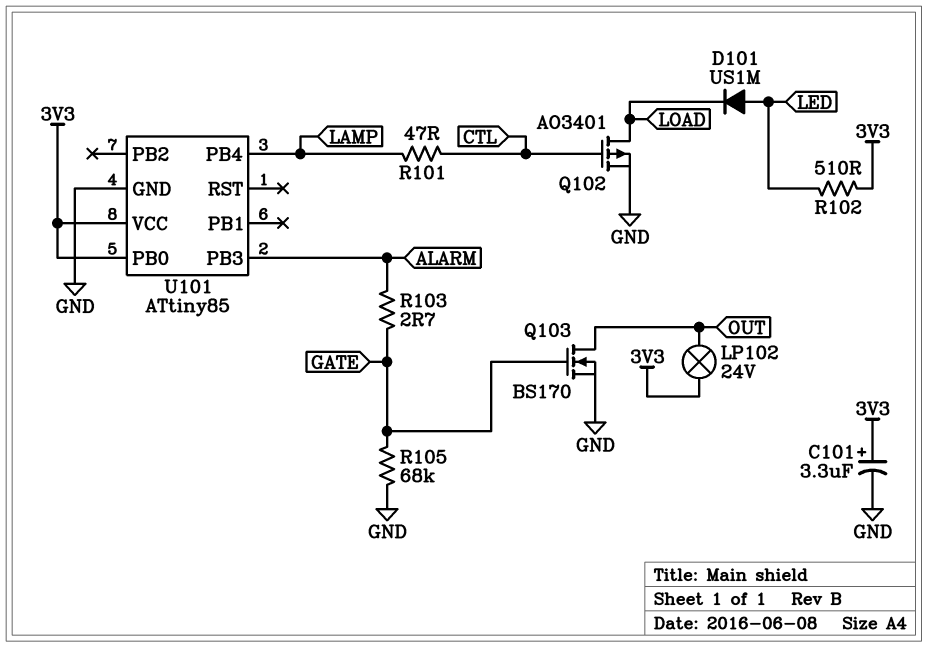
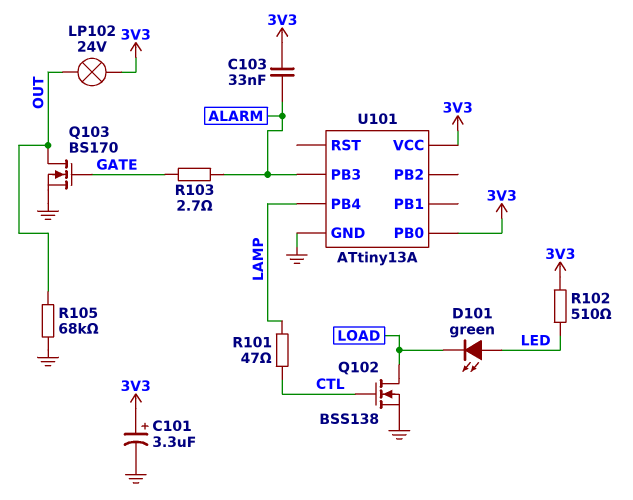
C103: none -> 33nF (3V3, ALARM)
D101: diode US1M (A LED, K LOAD) -> LED green (A LED, K LOAD)
Q102: PMOS AO3401 (G CTL, D LOAD, S GND) -> NMOS BSS138 (G CTL, D LOAD, S GND)
R105: 68k (GATE, GND) -> 68k (GND, OUT)
U101: ATtiny85 -> ATtiny13A

